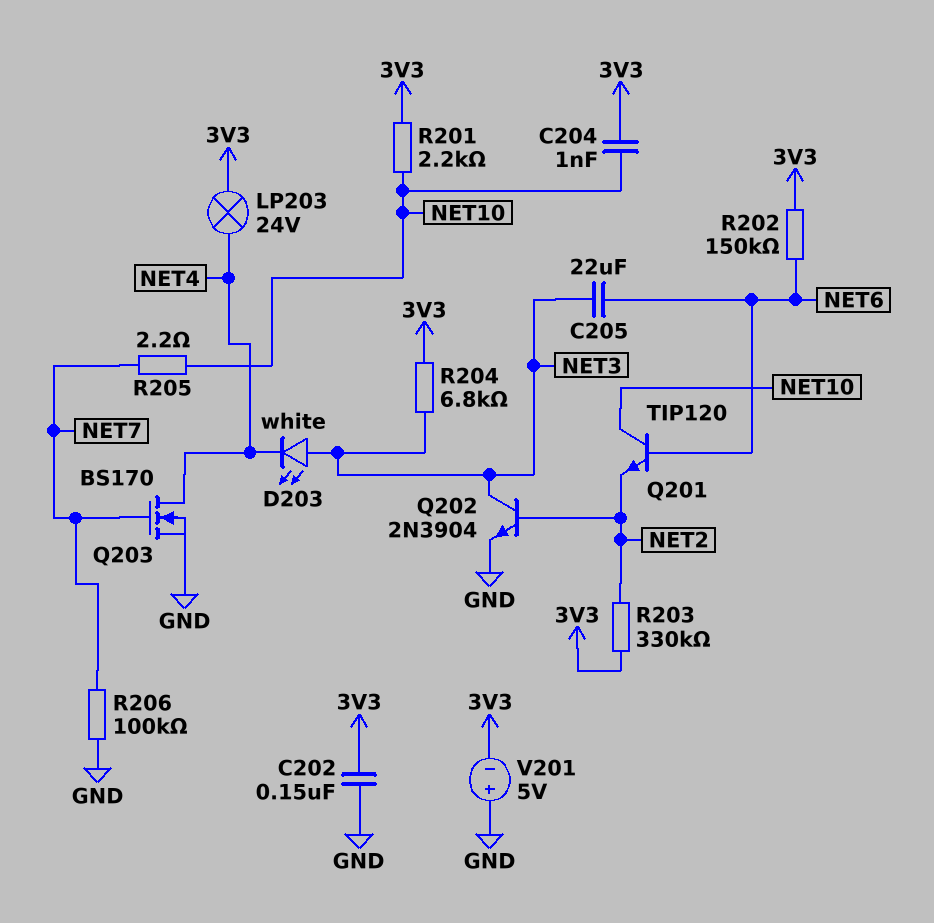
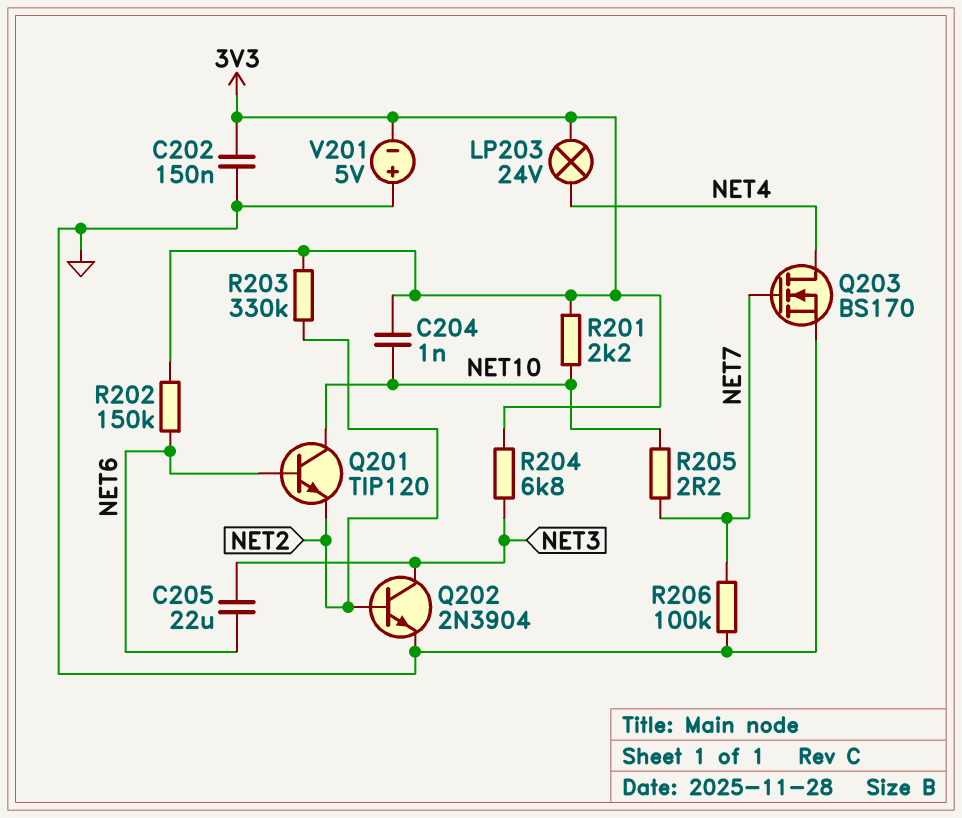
D203: LED white (A NET3, K NET4) -> none

